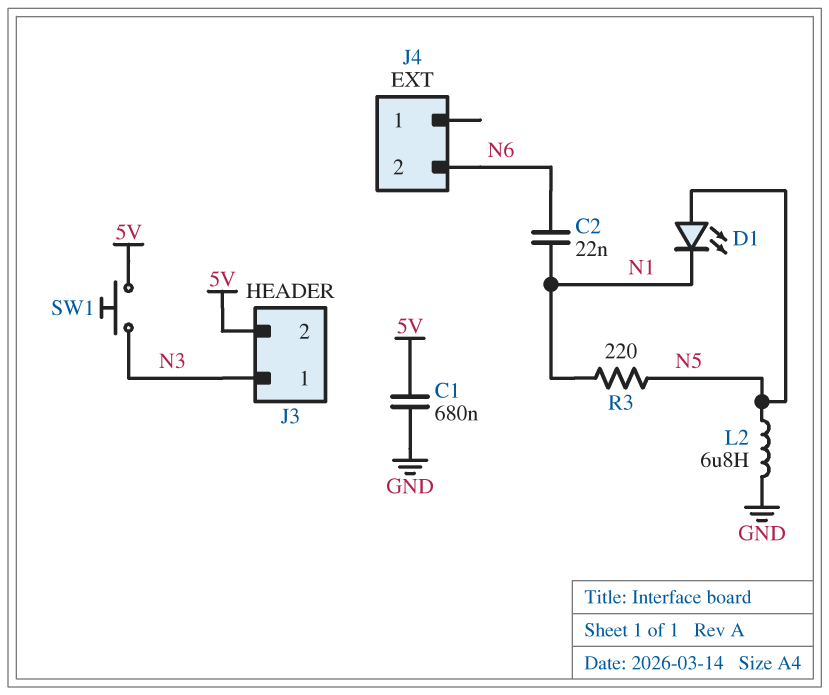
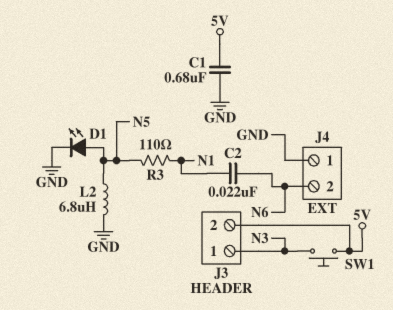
D1: LED (A N5, K N1) -> LED (A N5, K GND)
J4 pin 1: none -> GND
R3: 220 (N1, N5) -> 110 (N1, N5)

